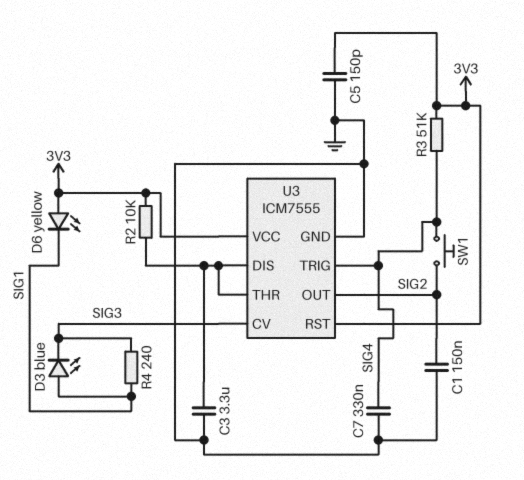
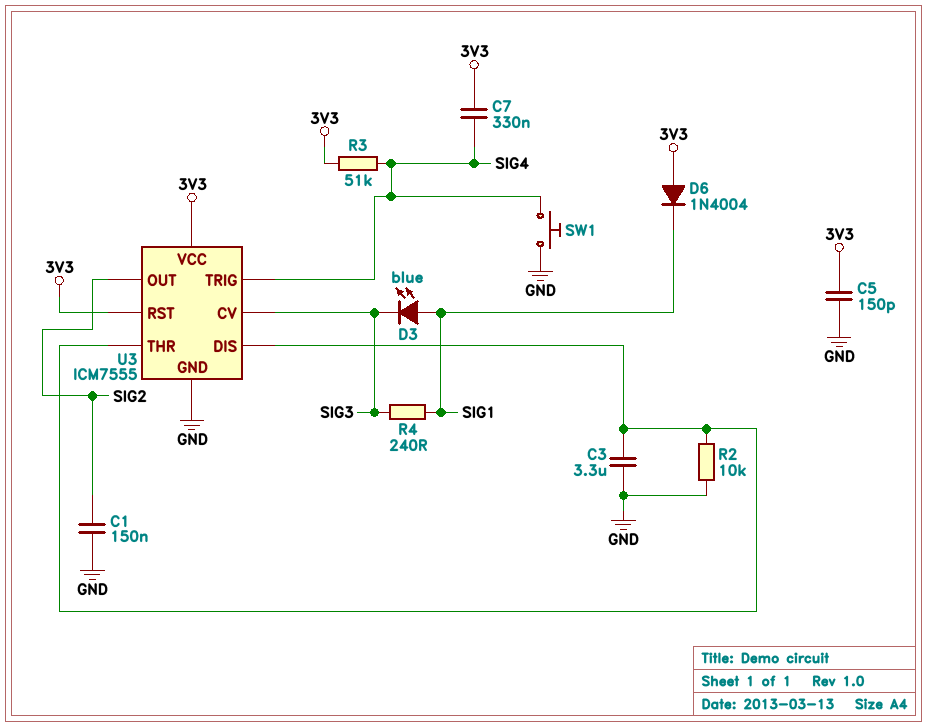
C7: 330nF (GND, SIG4) -> 330nF (3V3, SIG4)
D6: LED yellow (A 3V3, K SIG1) -> diode 1N4004 (A 3V3, K SIG1)
R2: 10k (3V3, U3/DIS) -> 10k (GND, U3/DIS)
SW1: button (SIG2, SIG4) -> button (GND, SIG4)

